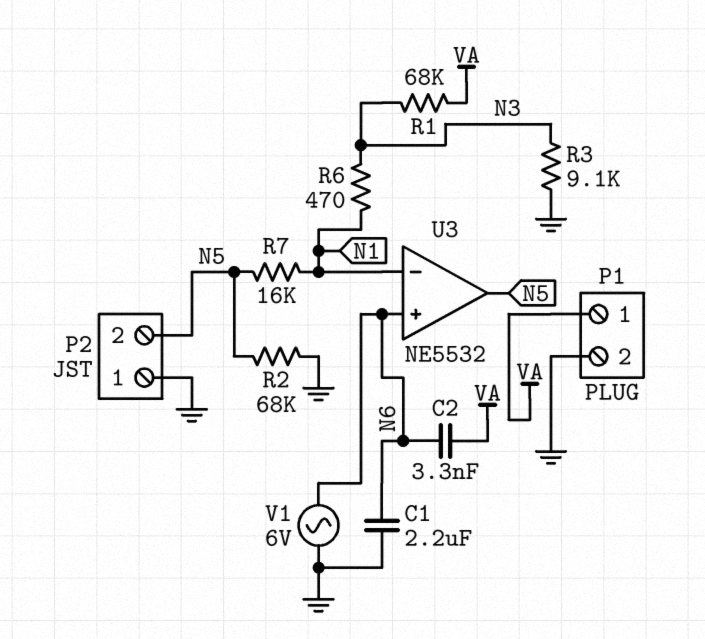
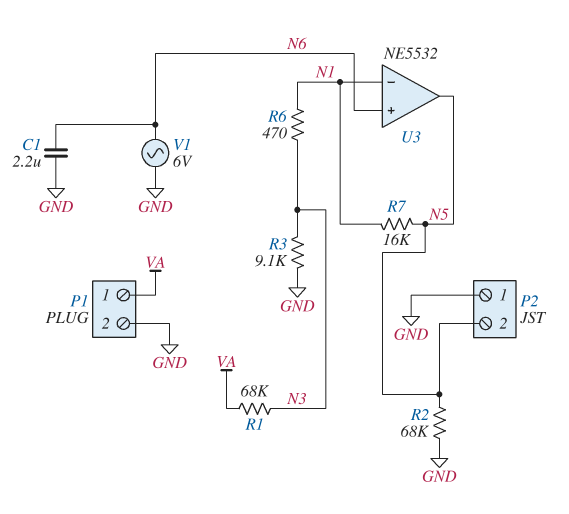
C2: 3.3nF (N6, VA) -> none

